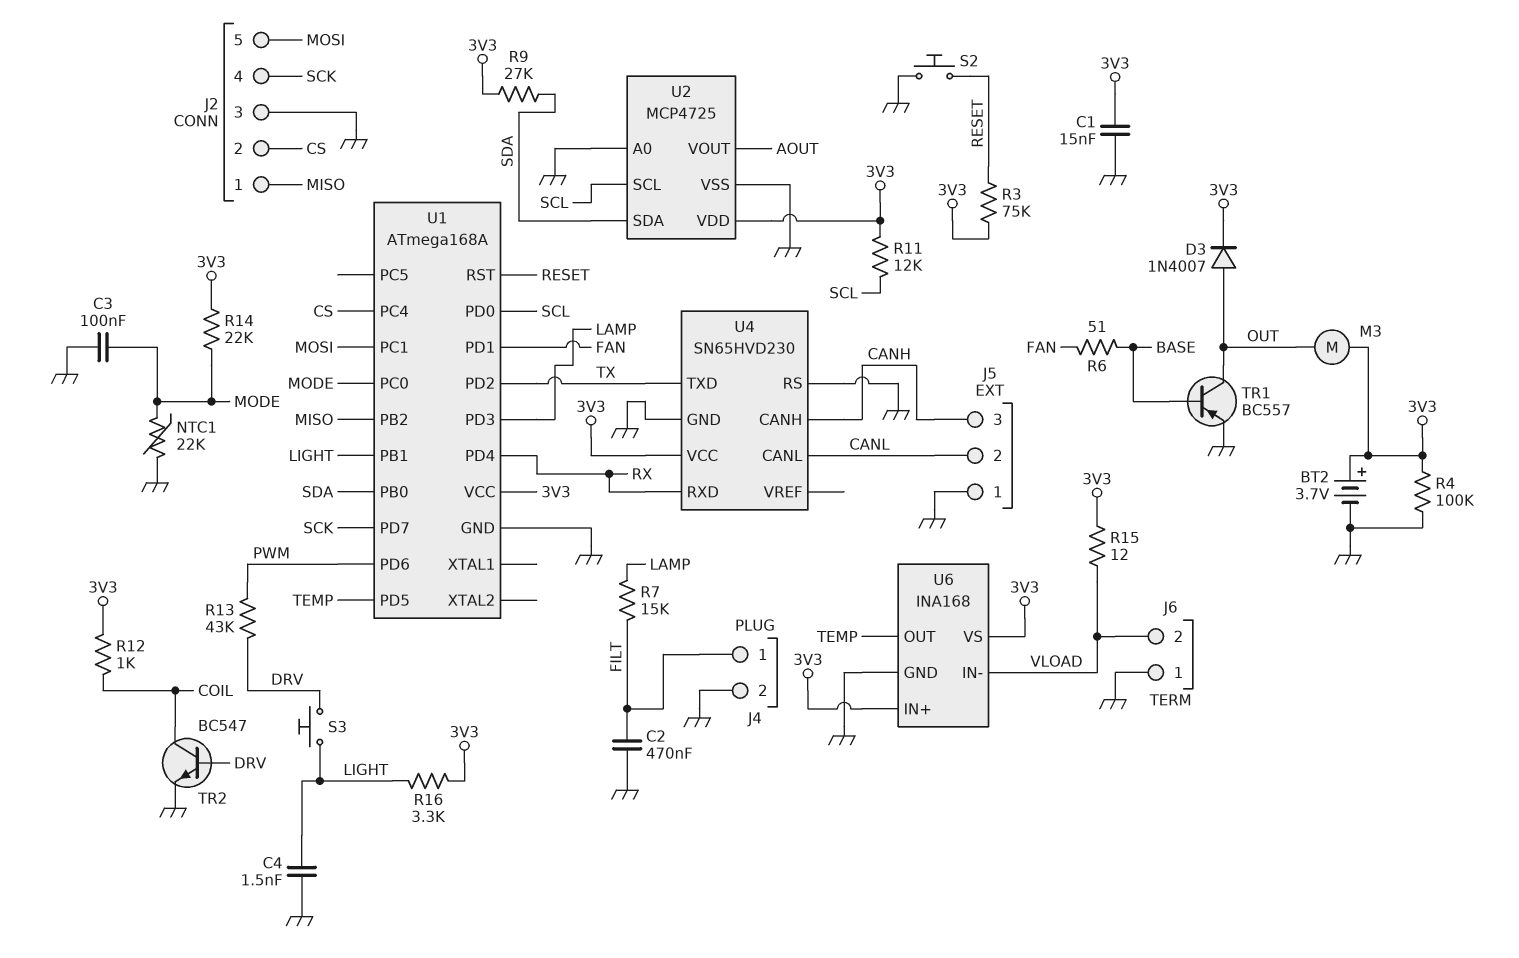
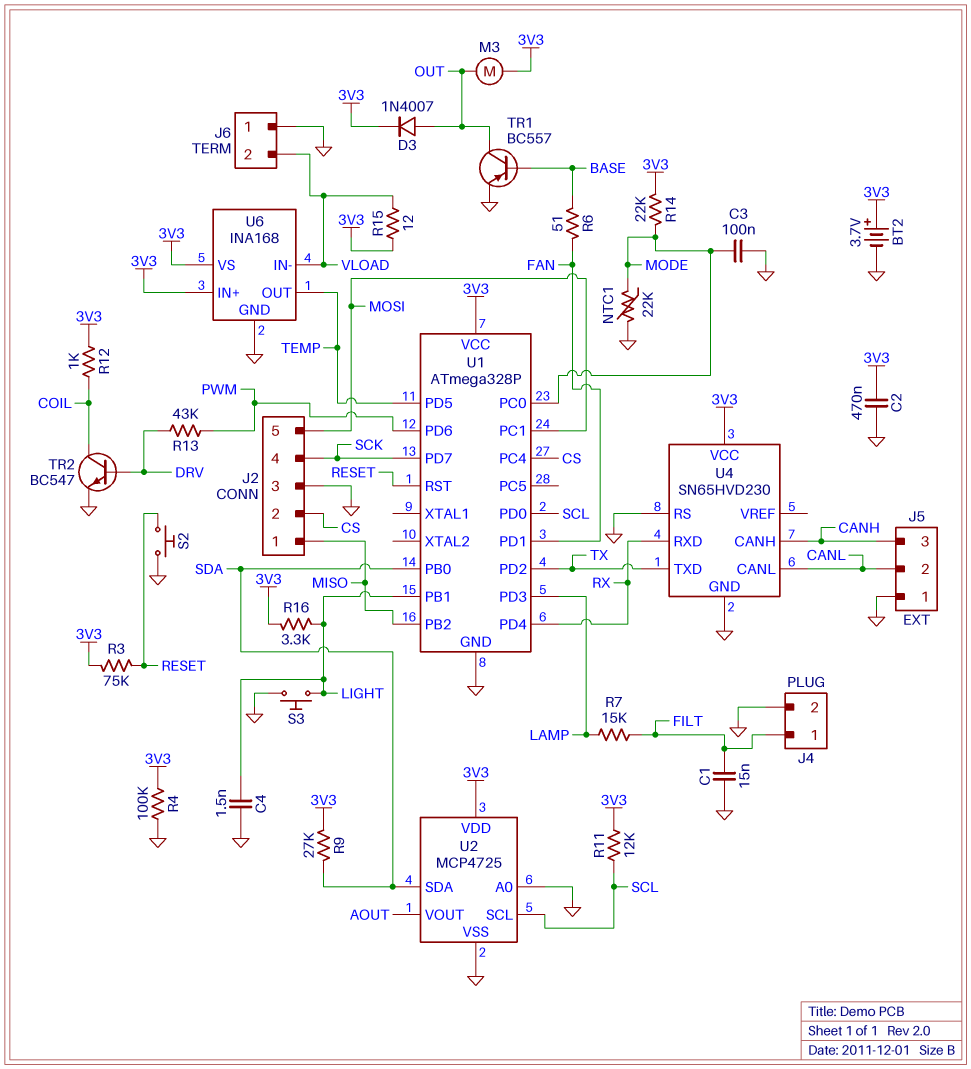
C1: 15nF (3V3, GND) -> 15nF (FILT, GND)
C2: 470nF (FILT, GND) -> 470nF (3V3, GND)
S3: button (DRV, LIGHT) -> button (GND, LIGHT)
U1: ATmega168A -> ATmega328P

